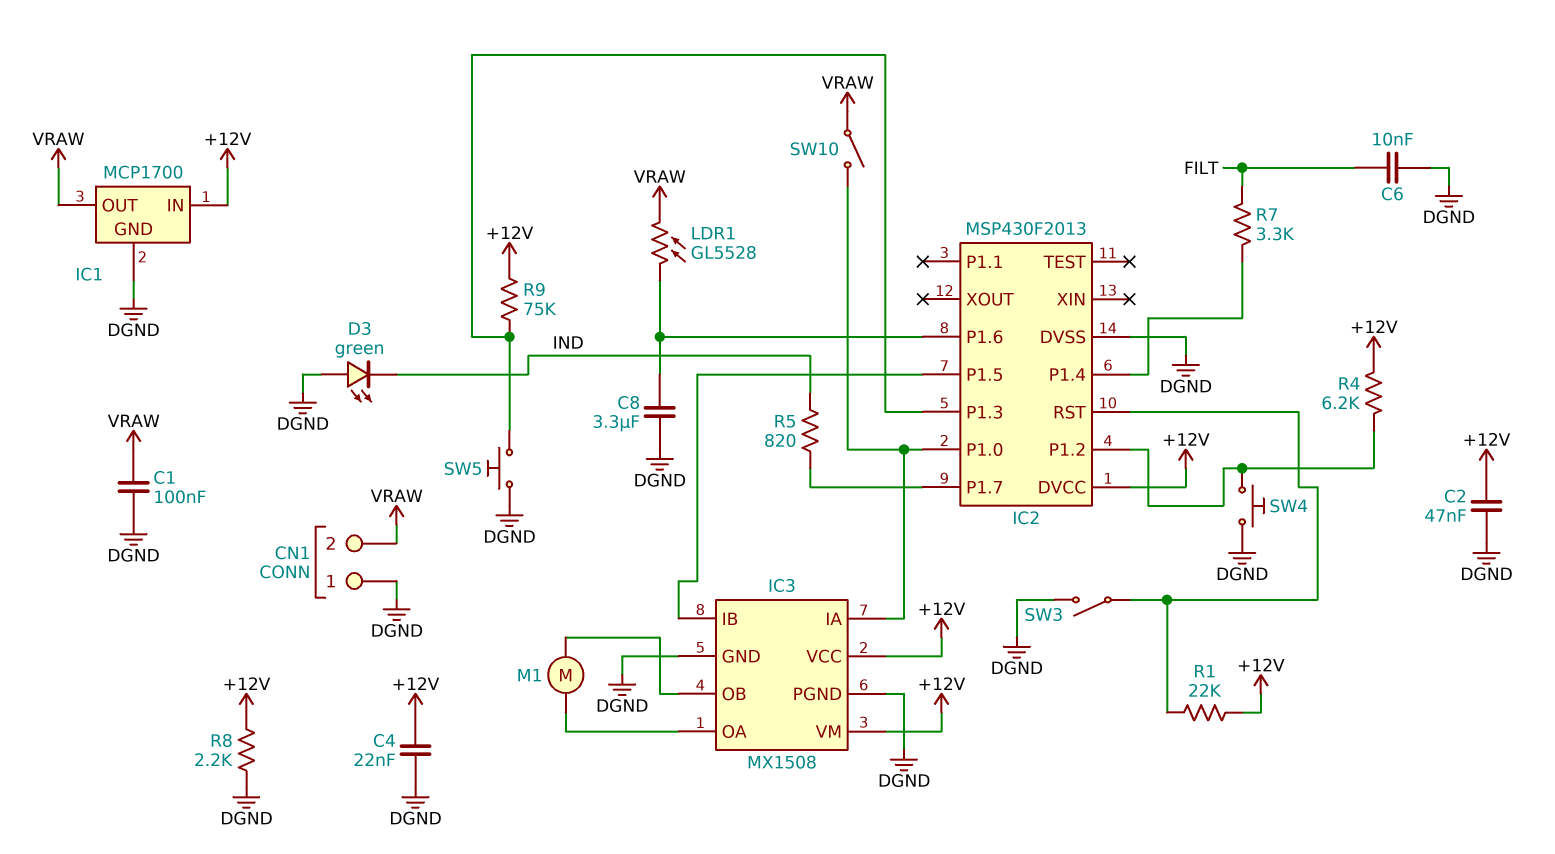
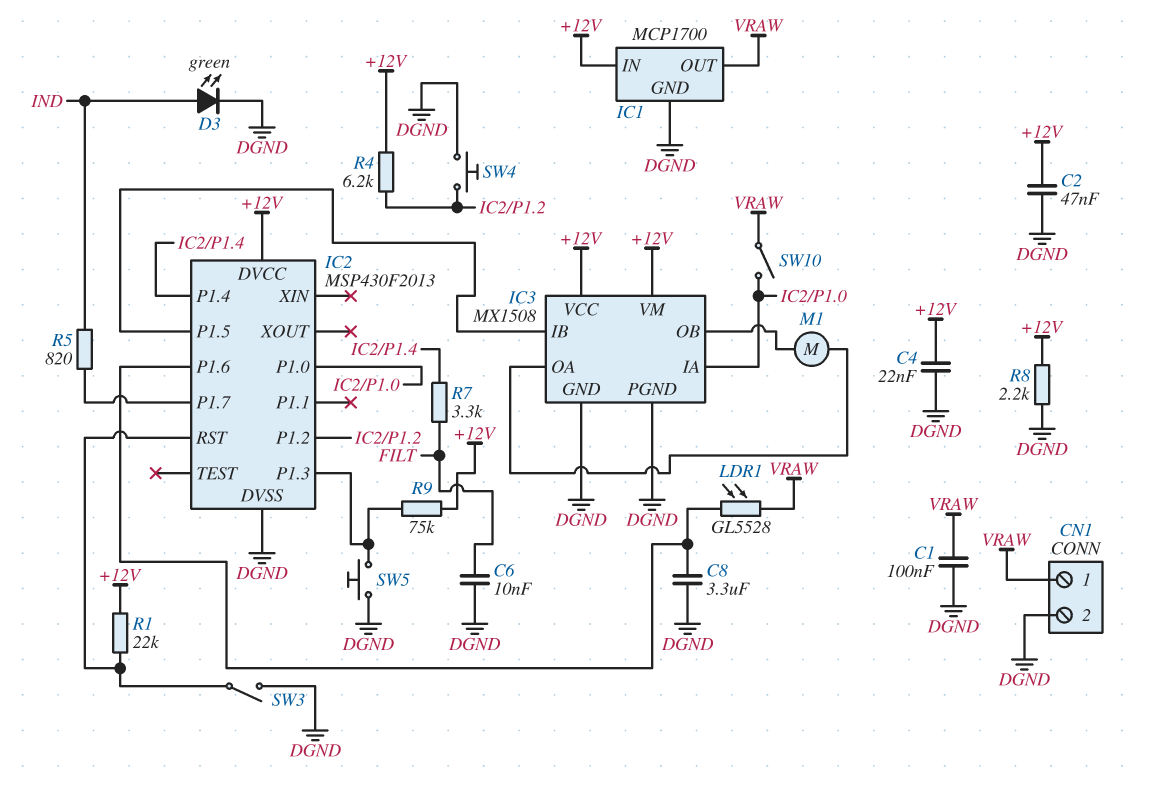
CN1 pin 1: DGND -> VRAW
CN1 pin 2: VRAW -> DGND
D3: LED green (A DGND, K IND) -> LED green (A IND, K DGND)

